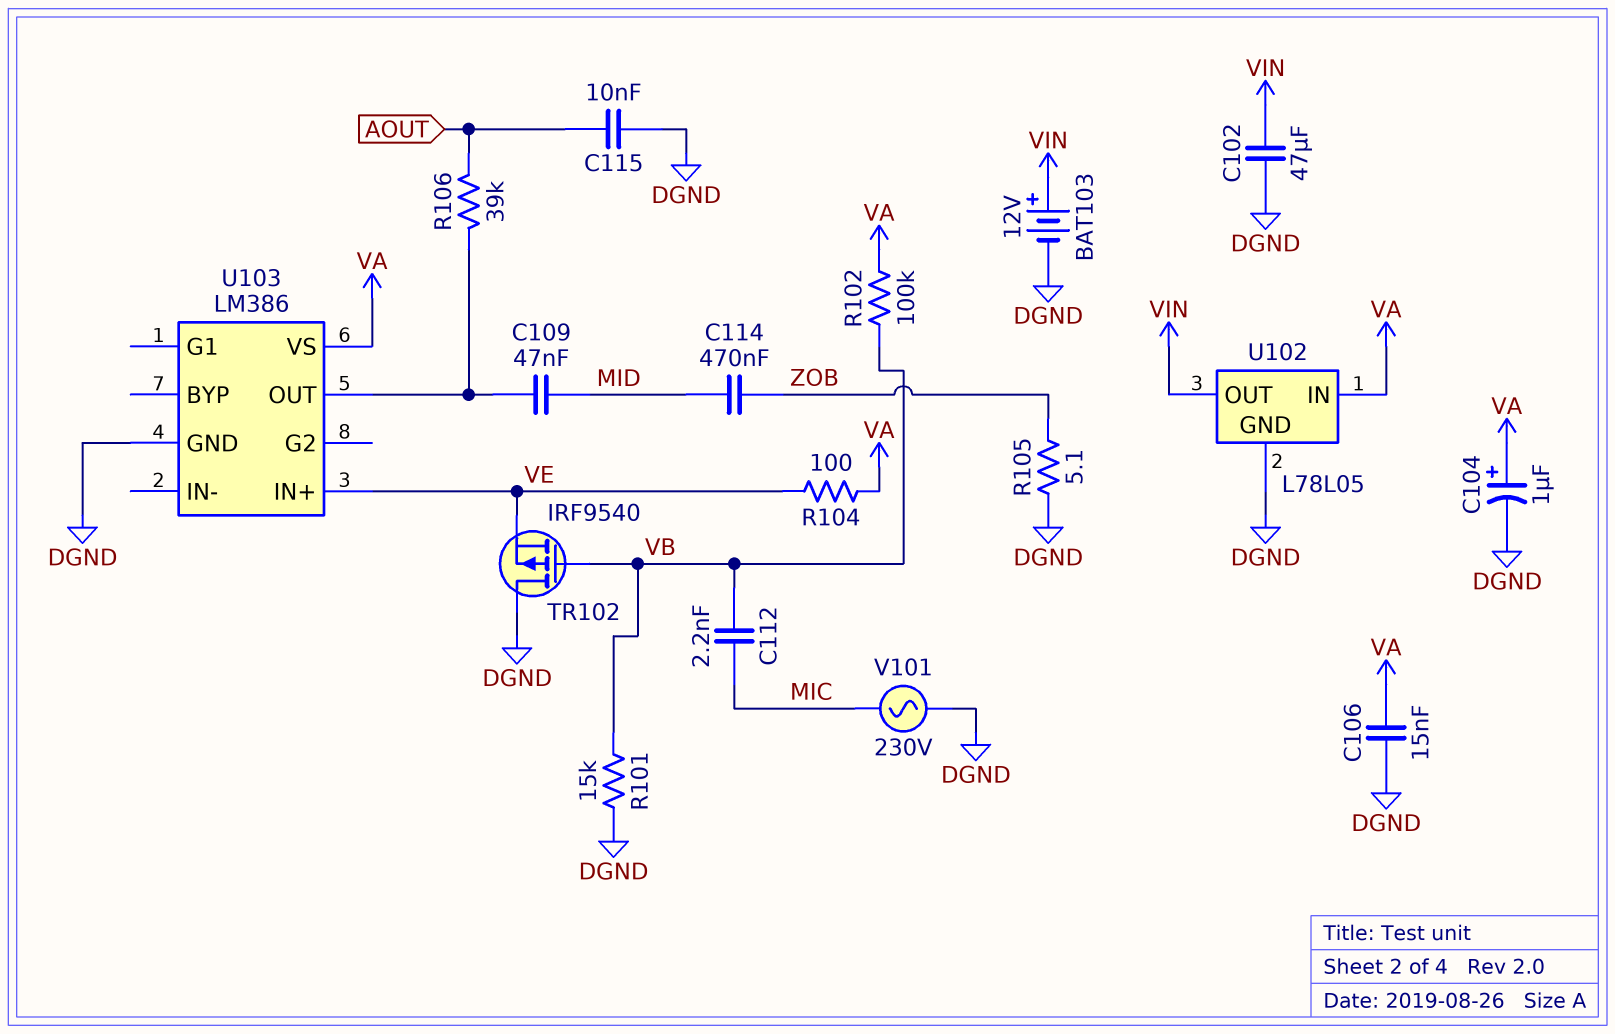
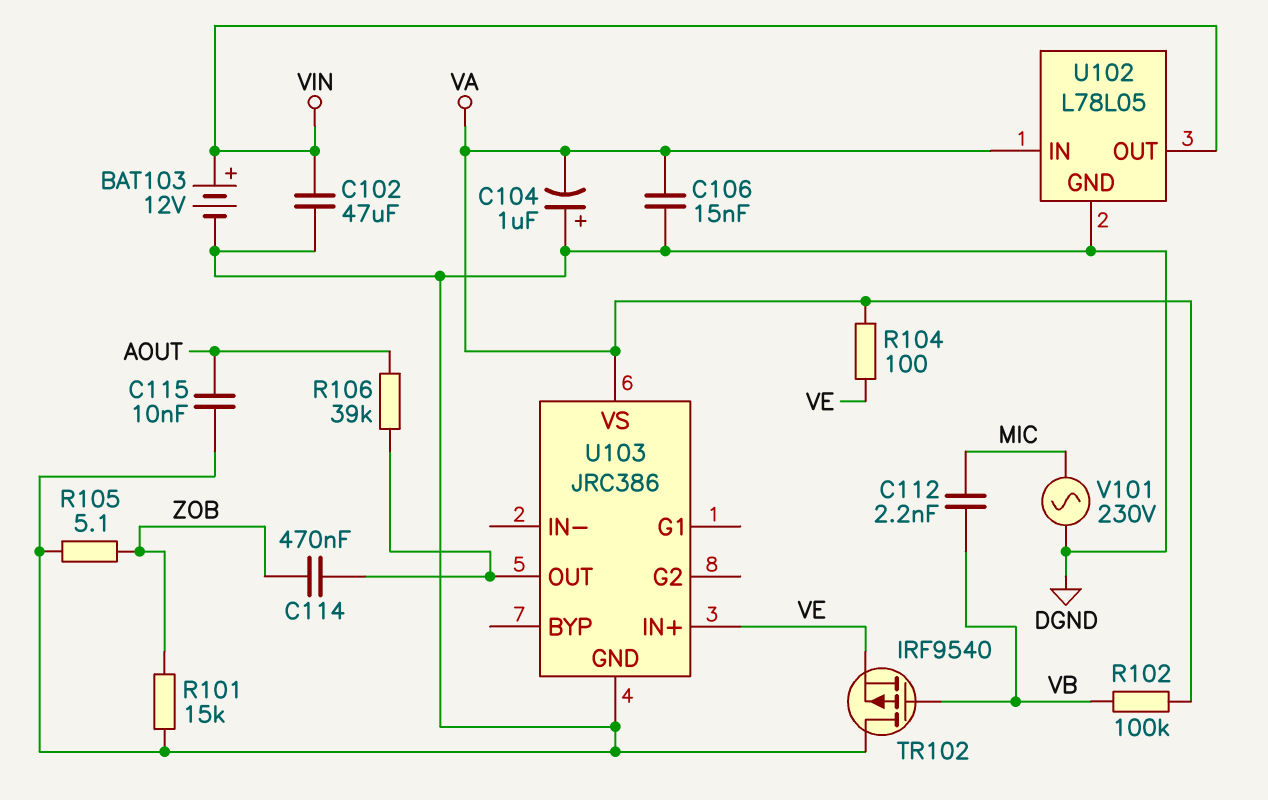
C104: 1uF (plus VA, minus DGND) -> 1uF (plus DGND, minus VA)
C109: 47nF (MID, U103/OUT) -> none
C114: 470nF (MID, ZOB) -> 470nF (U103/OUT, ZOB)
R101: 15k (DGND, VB) -> 15k (DGND, ZOB)
U103: LM386 -> JRC386

